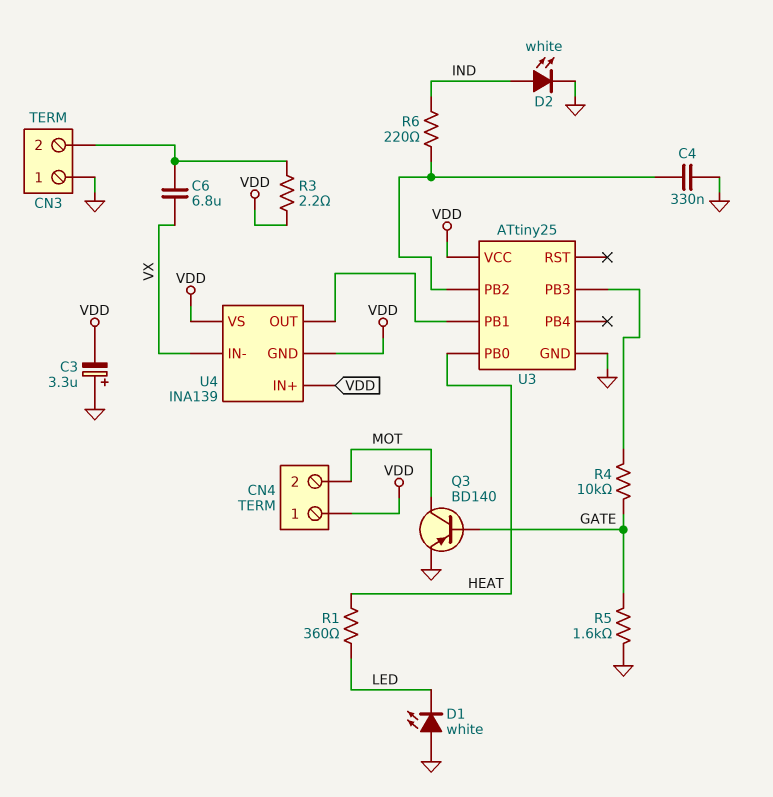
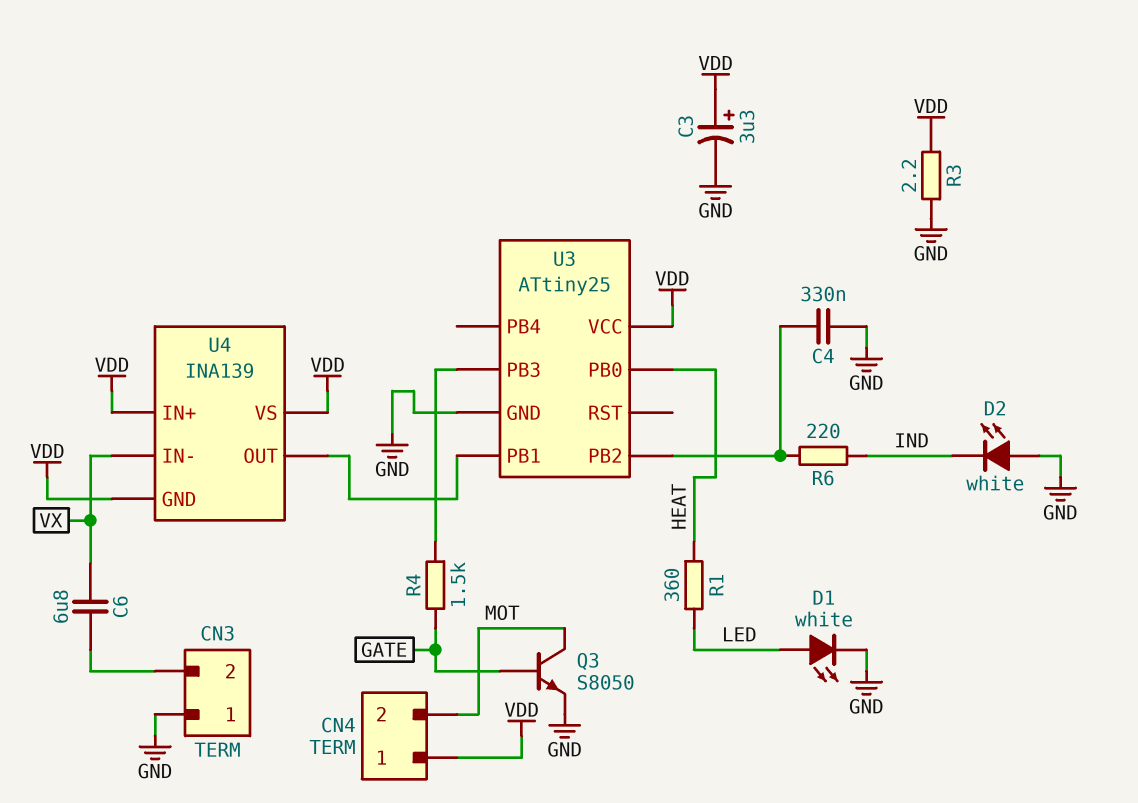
C3: 3.3uF (plus GND, minus VDD) -> 3.3uF (plus VDD, minus GND)
D1: LED white (A GND, K LED) -> LED white (A LED, K GND)
D2: LED white (A IND, K GND) -> LED white (A GND, K IND)
Q3: PNP BD140 (B GATE, C MOT, E GND) -> NPN S8050 (B GATE, C MOT, E GND)
R3: 2.2 (CN3/2, VDD) -> 2.2 (GND, VDD)
R4: 10k (GATE, U3/PB3) -> 1.5k (GATE, U3/PB3)
R5: 1.6k (GATE, GND) -> none

